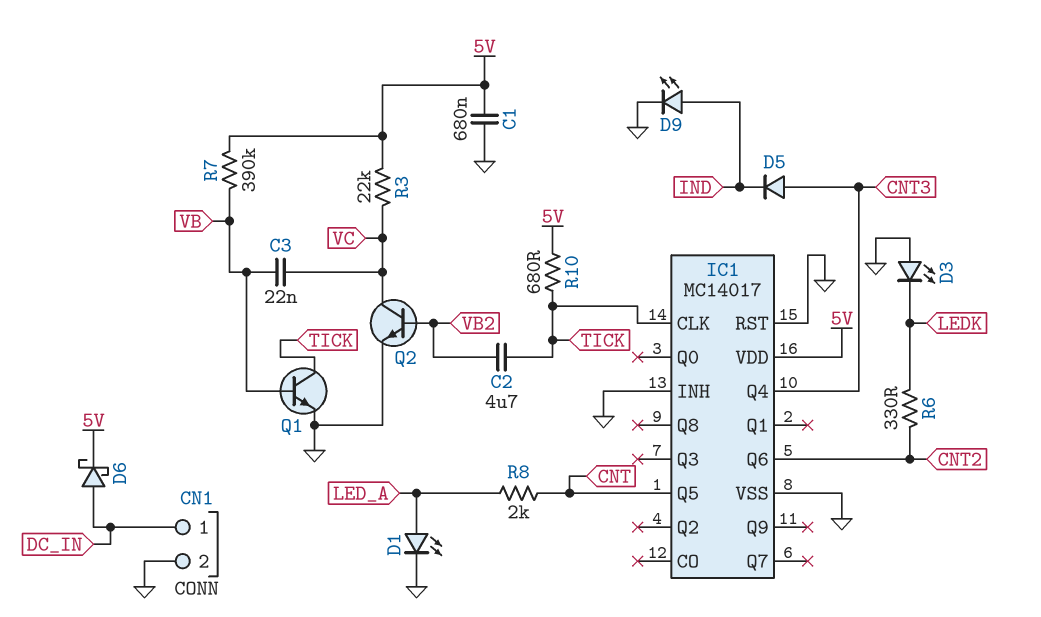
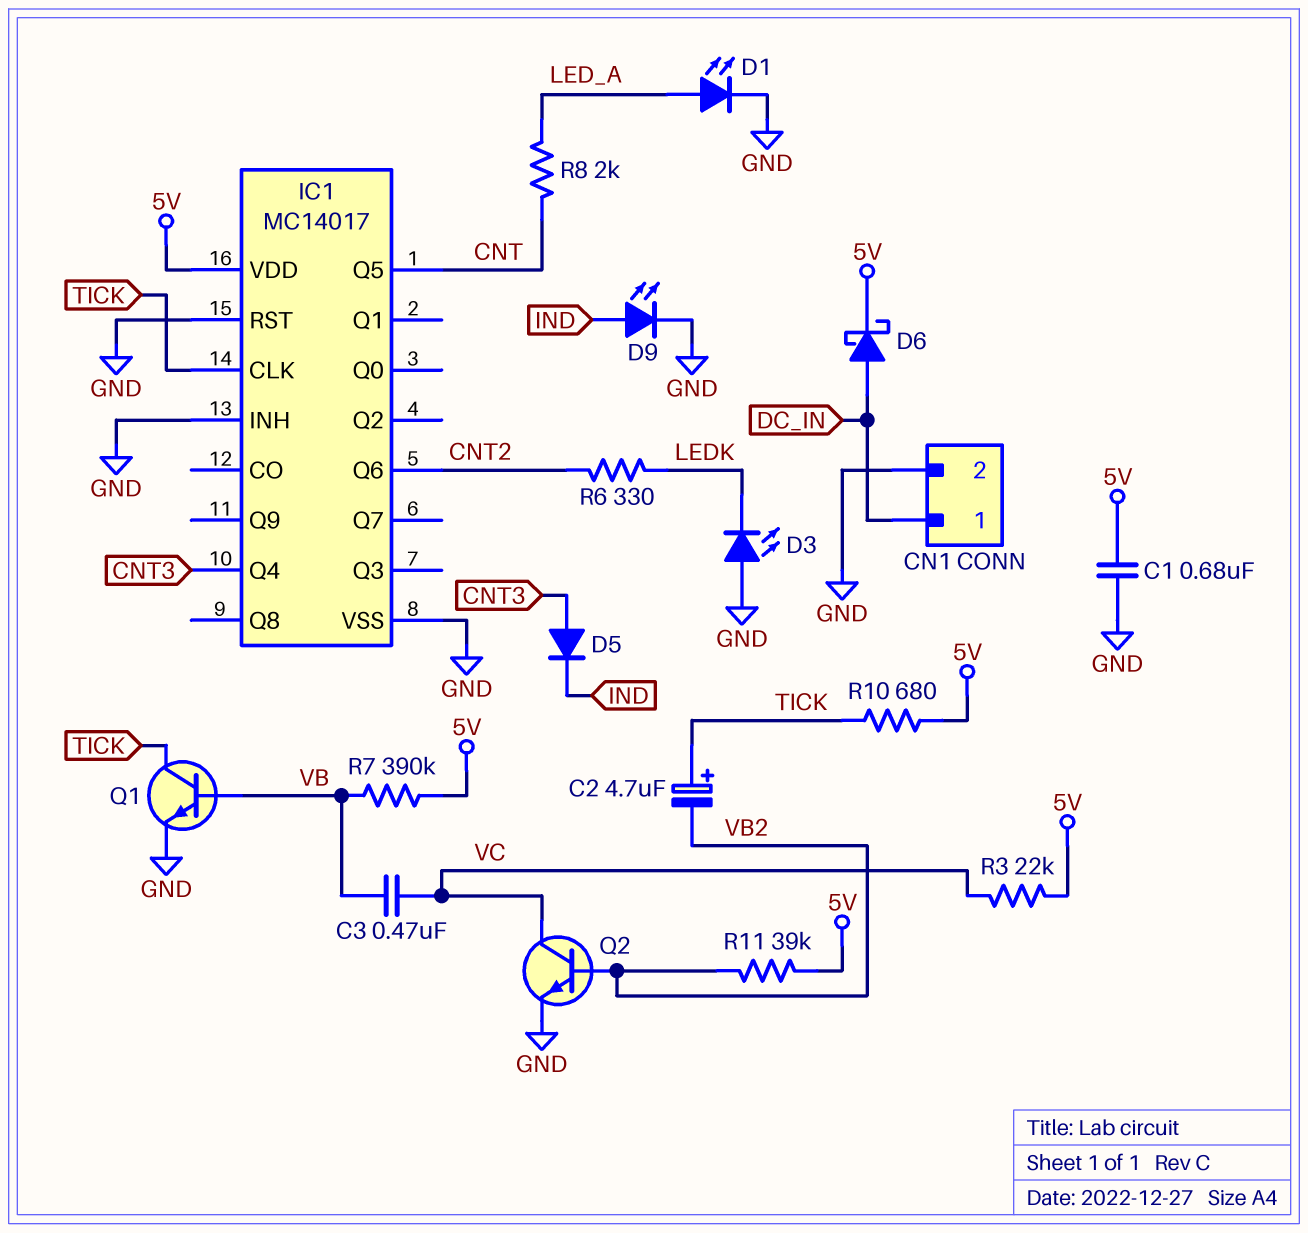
C2: 4.7uF (TICK, VB2) -> 4.7uF (plus TICK, minus VB2)
C3: 22nF (VB, VC) -> 470nF (VB, VC)
R11: none -> 39k (5V, VB2)

